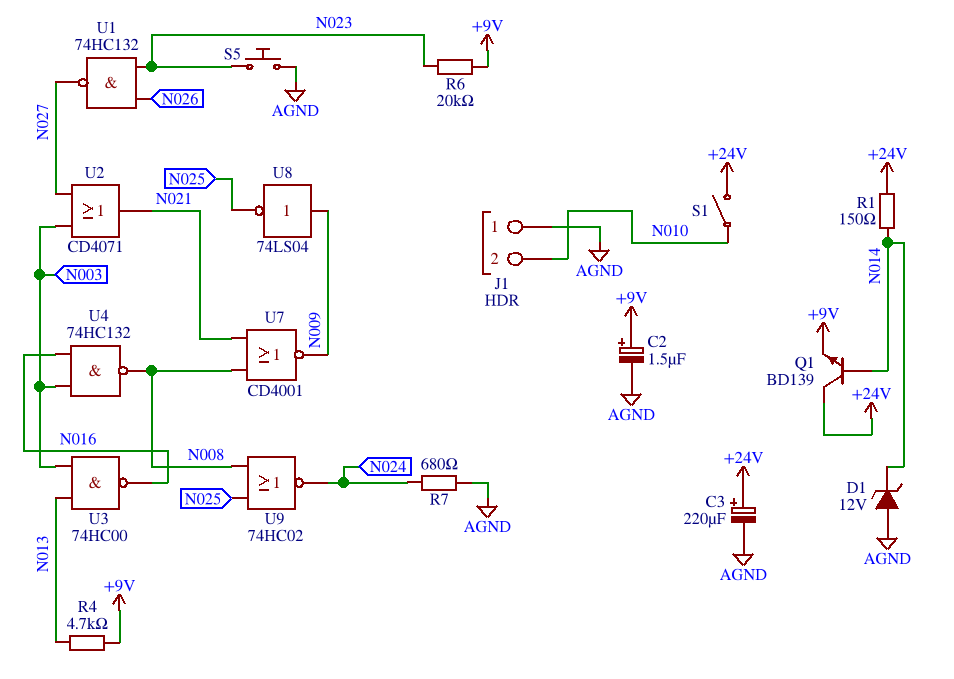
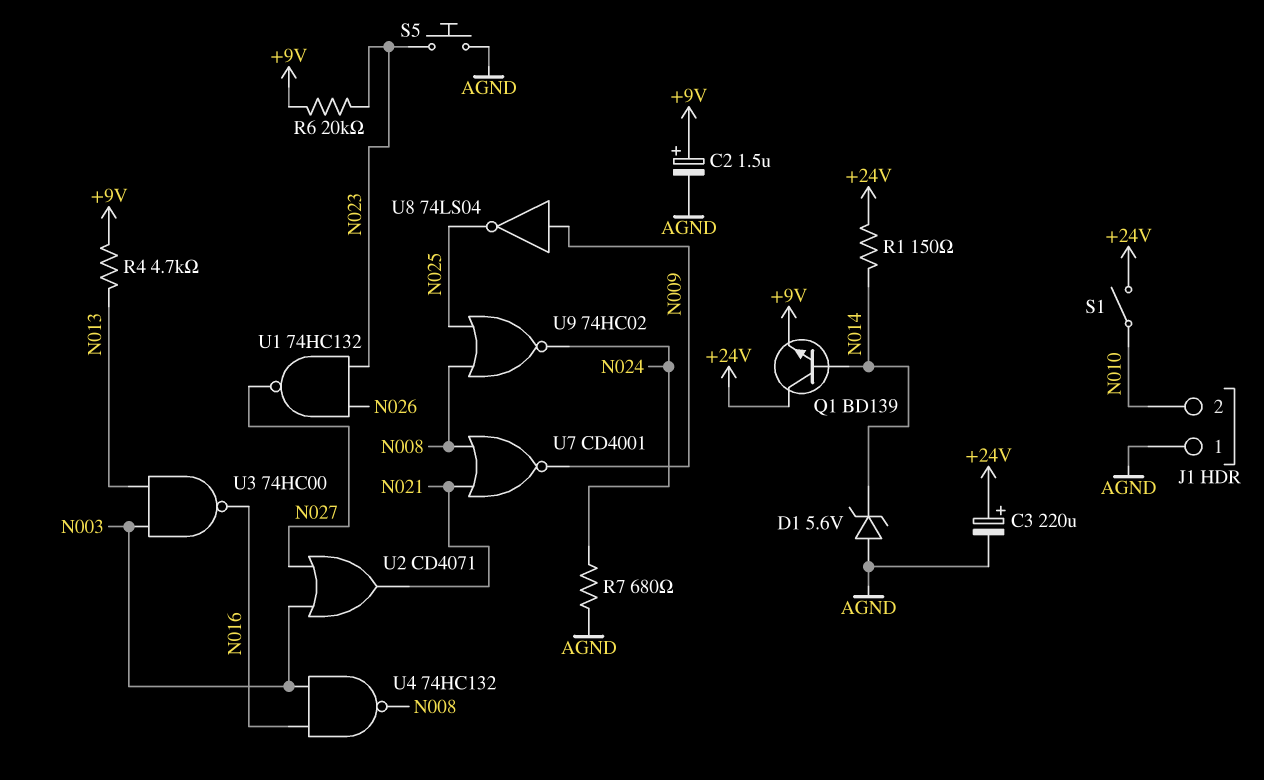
D1: zener 12V (A AGND, K N014) -> zener 5.6V (A AGND, K N014)

